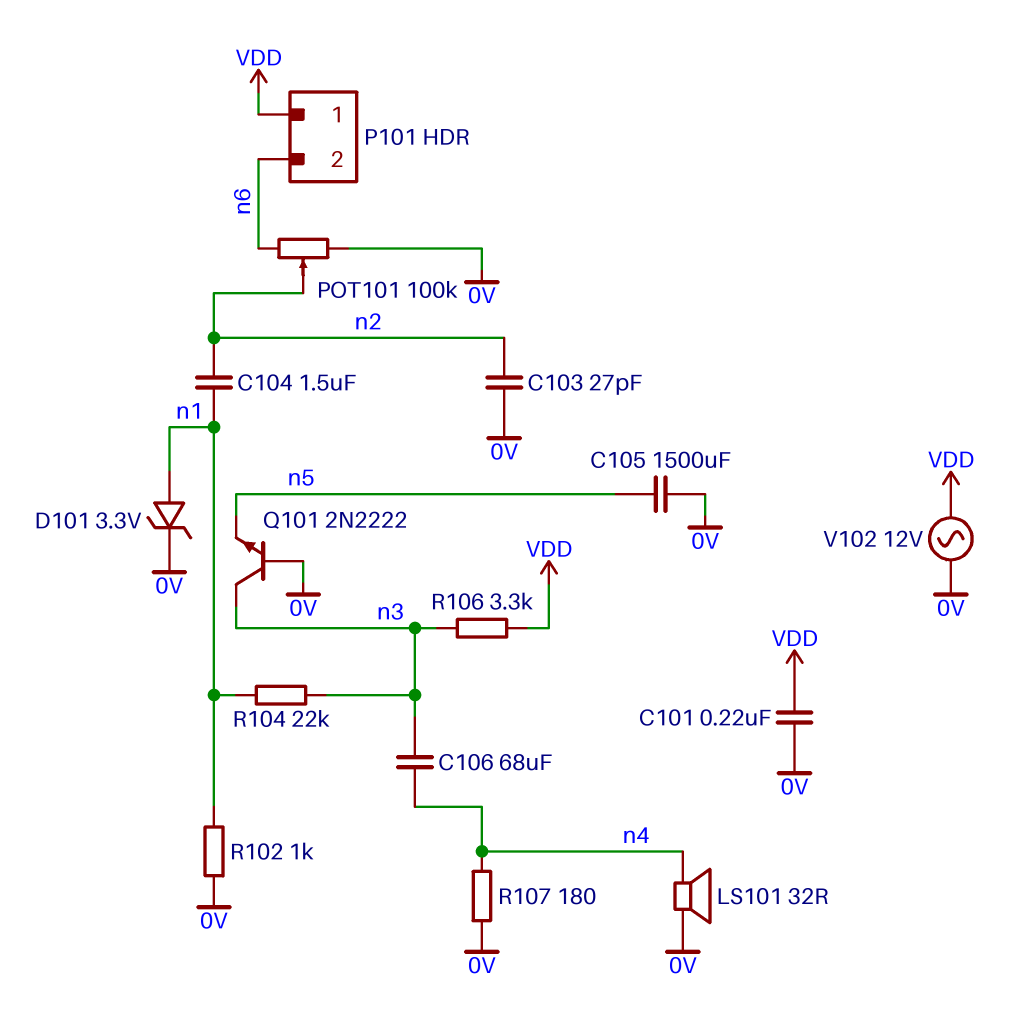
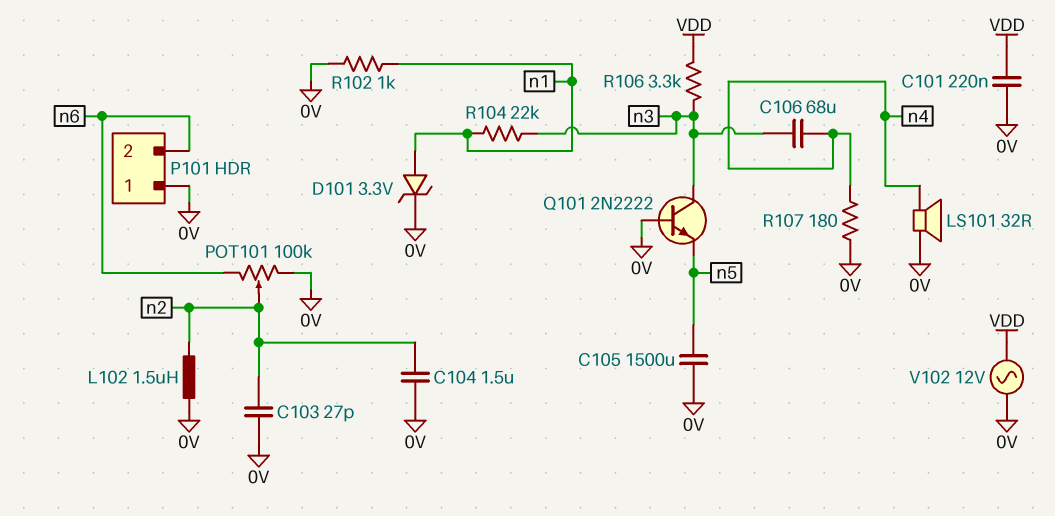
C104: 1.5uF (n1, n2) -> 1.5uF (0V, n2)
L102: none -> 1.5uH (0V, n2)
P101 pin 1: VDD -> 0V

